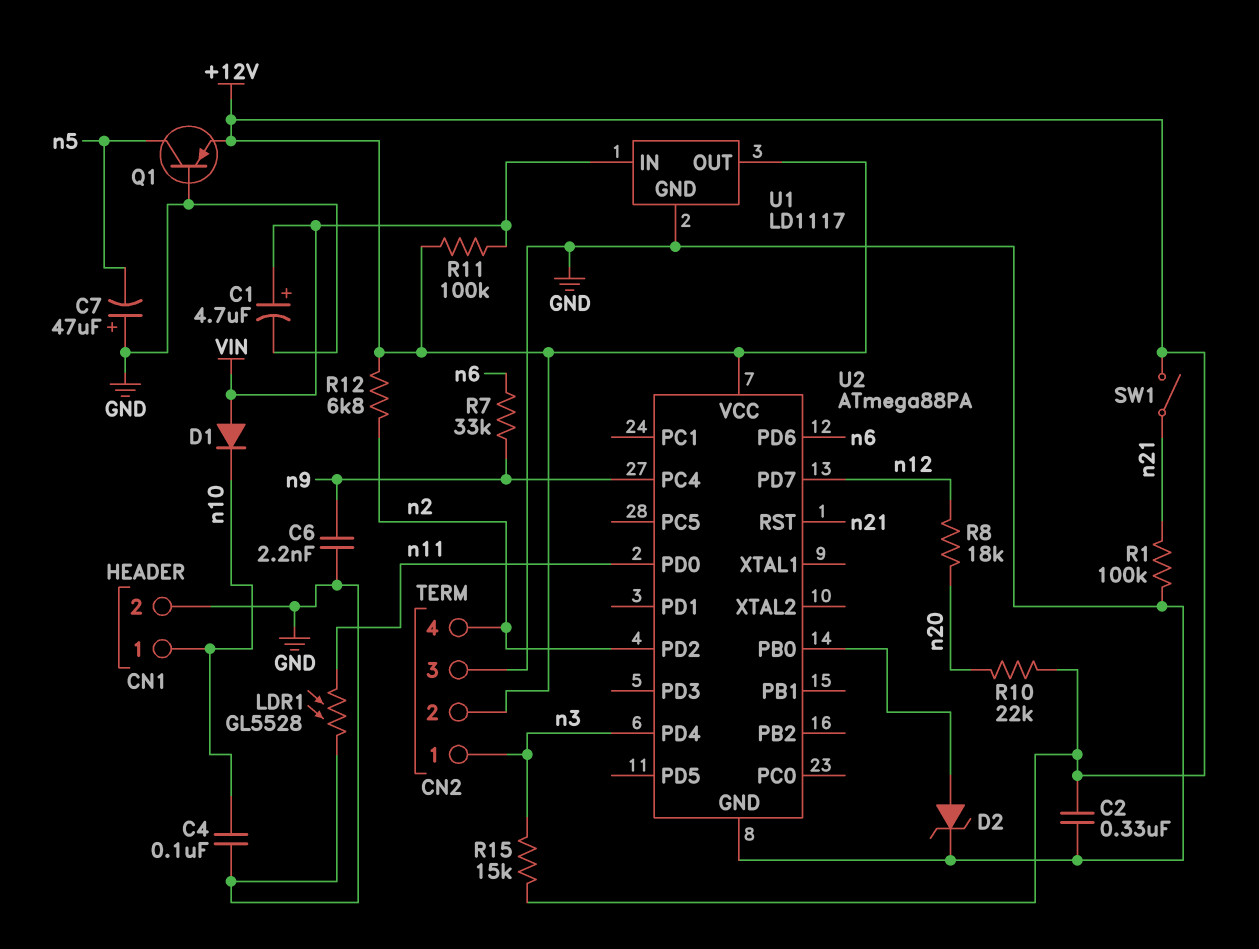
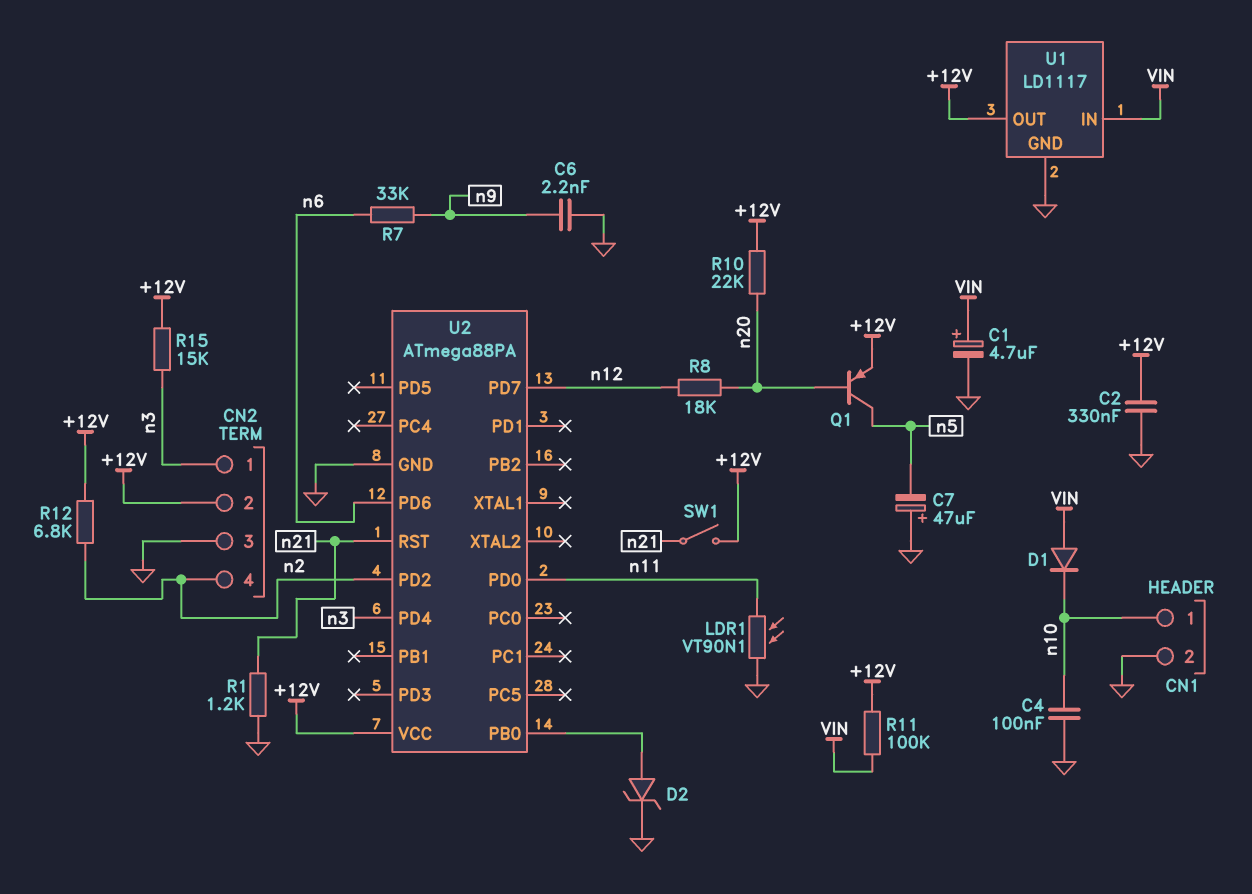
LDR1: GL5528 (GND, n11) -> VT90N1 (GND, n11)
Q1: PNP (B GND, C n5, E +12V) -> PNP (B n20, C n5, E +12V)
R1: 100k (GND, n21) -> 1.2k (GND, n21)
U2 pin PC4: n9 -> none

